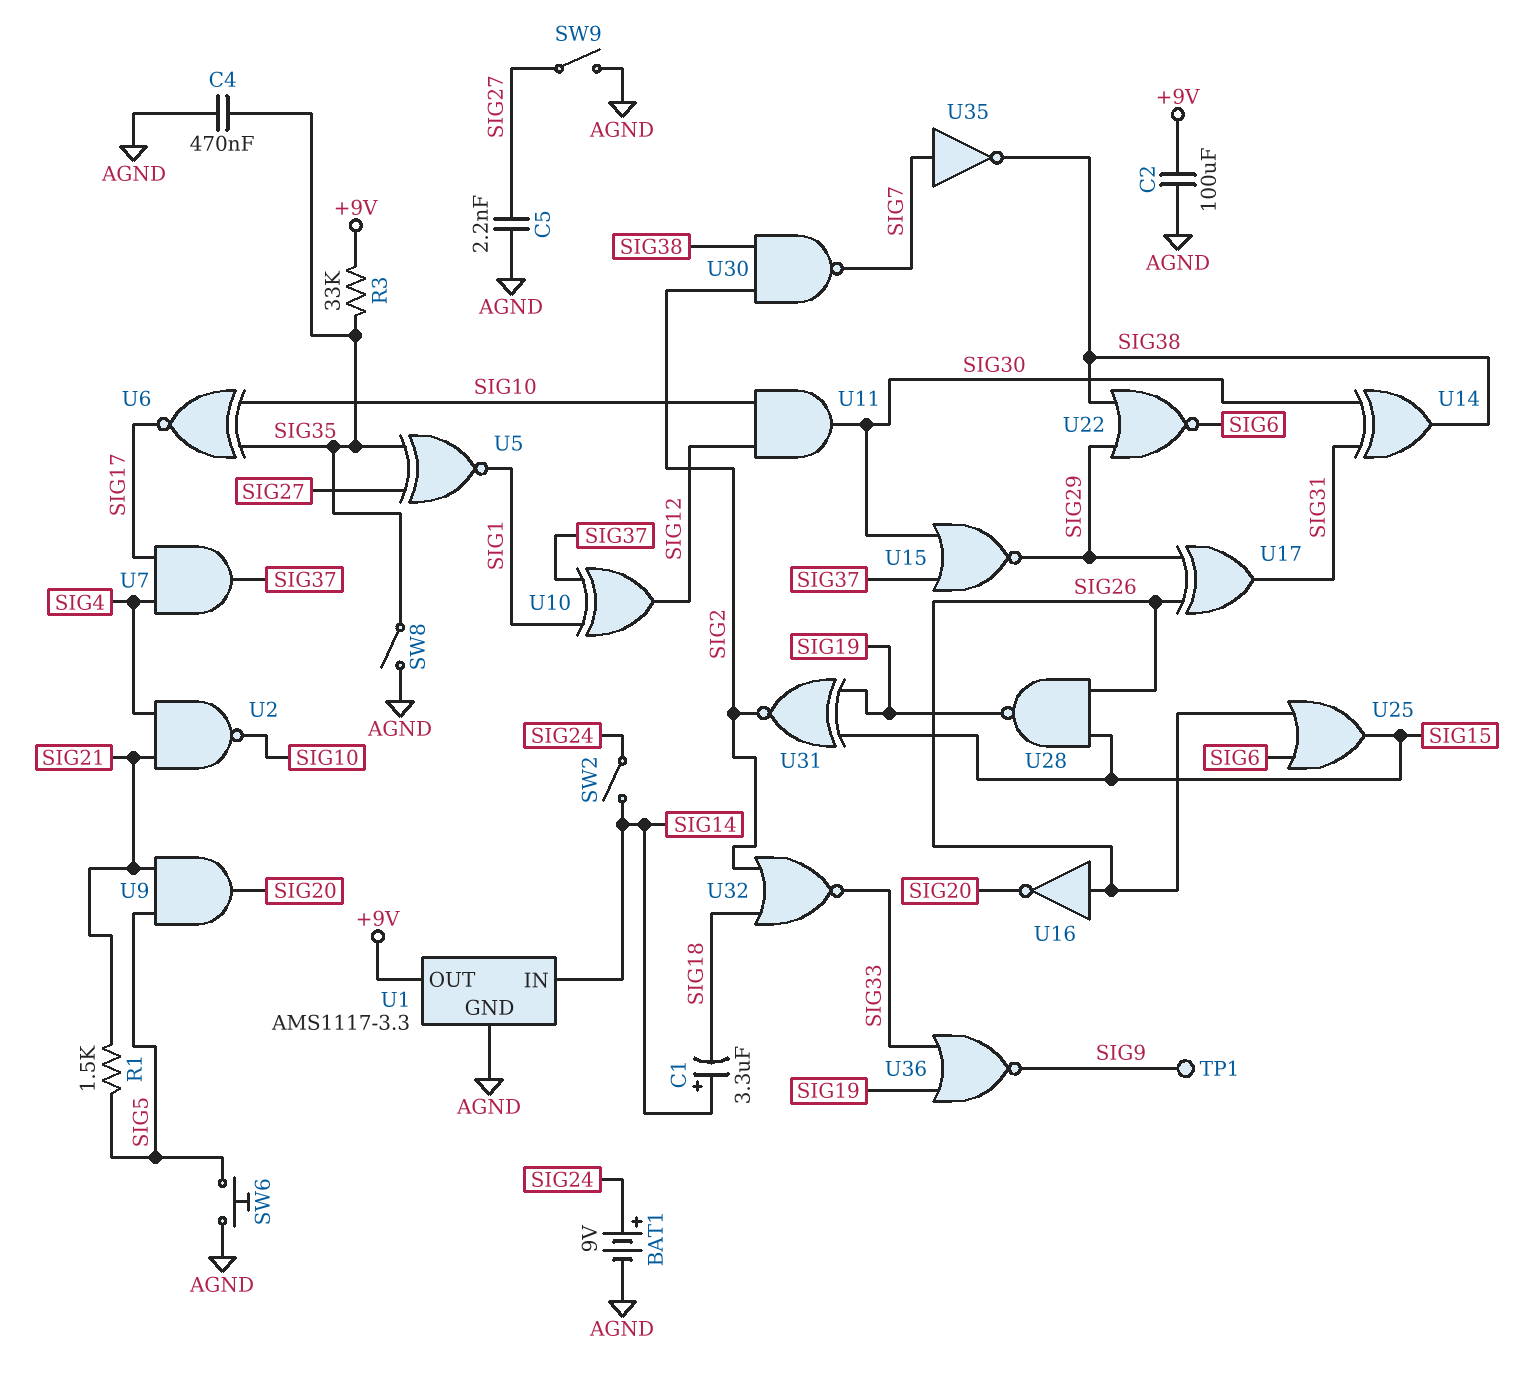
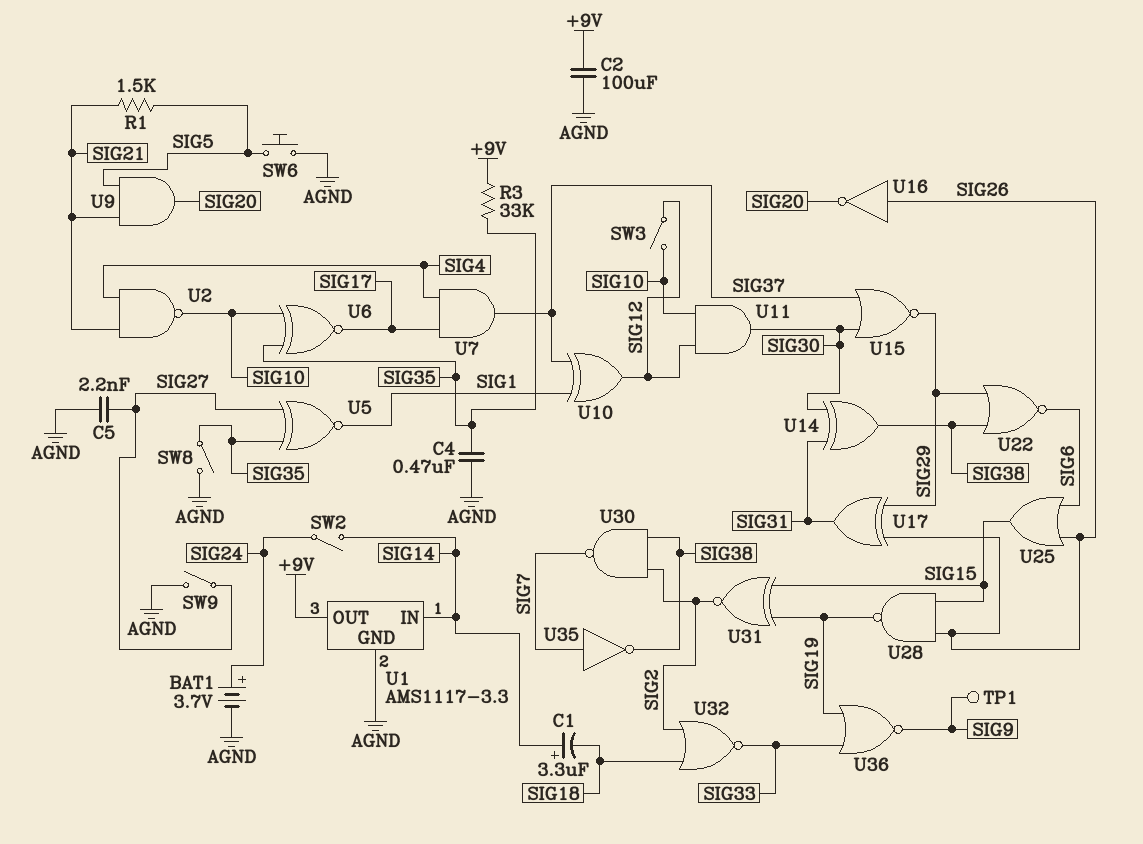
BAT1: 9V (plus SIG24, minus AGND) -> 3.7V (plus SIG24, minus AGND)
SW3: none -> switch (SIG10, SIG12)

